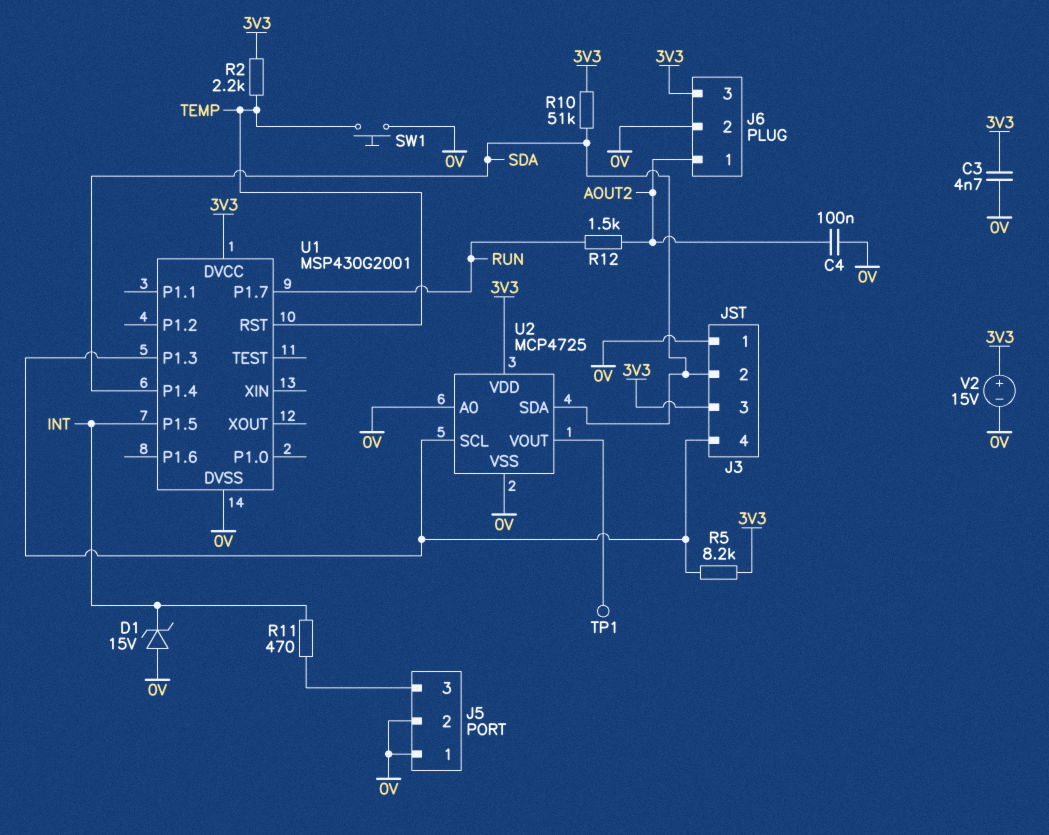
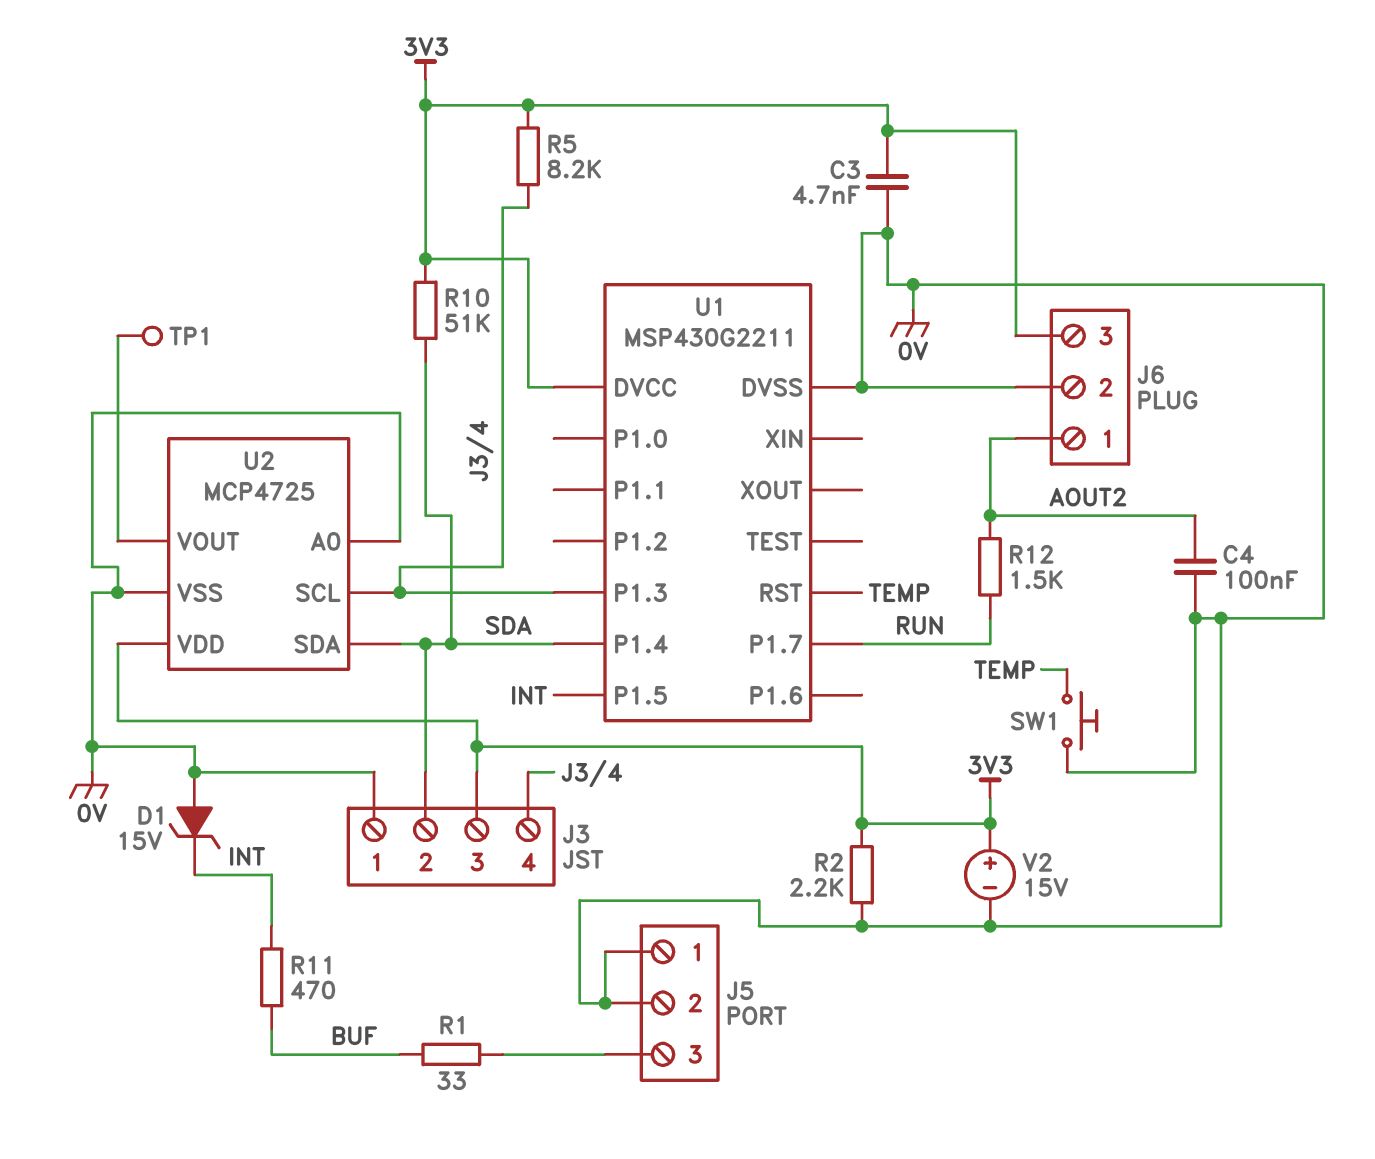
R1: none -> 33 (BUF, J5/3)
R2: 2.2k (3V3, TEMP) -> 2.2k (0V, 3V3)
R11: 470 (INT, J5/3) -> 470 (BUF, INT)
U1: MSP430G2001 -> MSP430G2211

